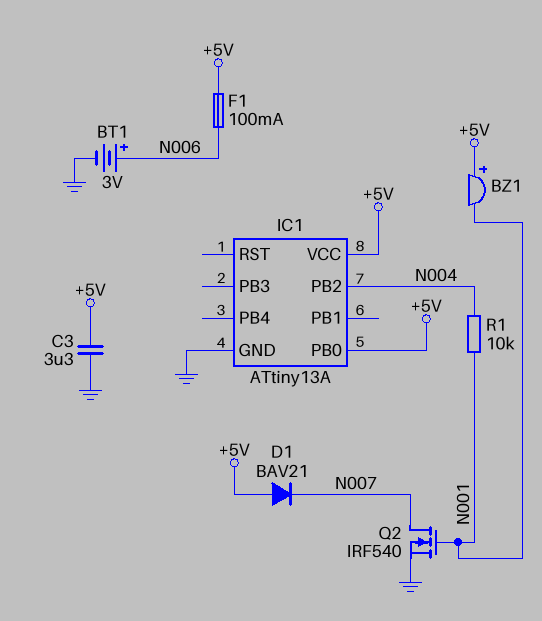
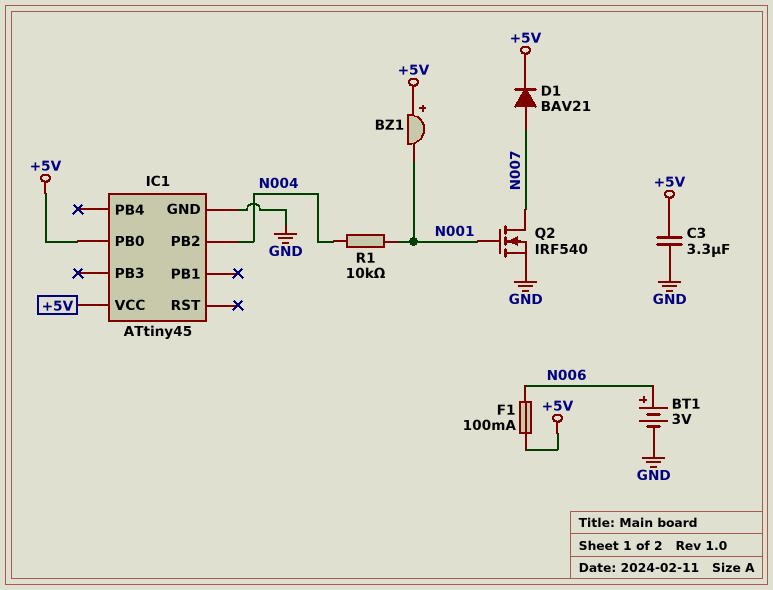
D1: diode BAV21 (A +5V, K N007) -> diode BAV21 (A N007, K +5V)
IC1: ATtiny13A -> ATtiny45

